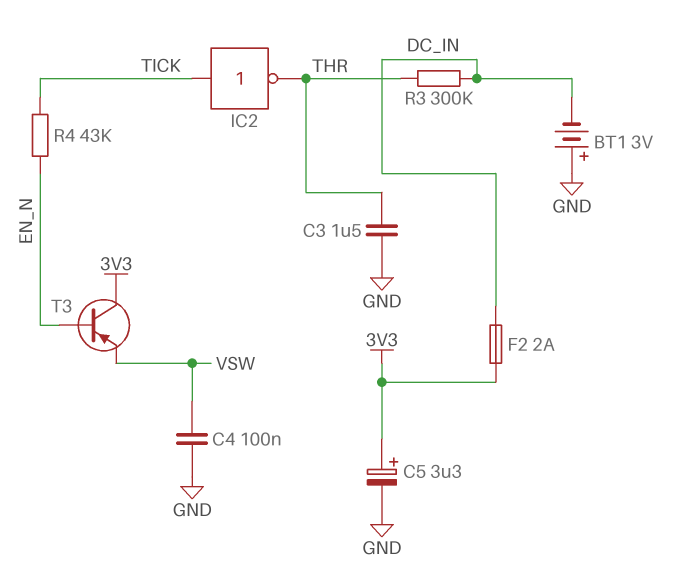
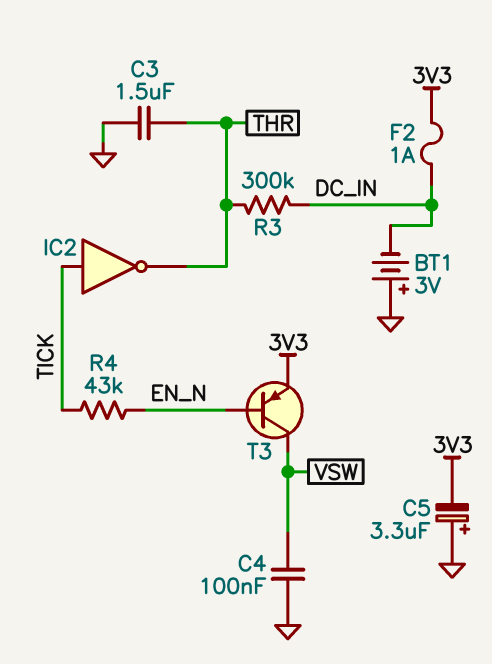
C5: 3.3uF (plus 3V3, minus GND) -> 3.3uF (plus GND, minus 3V3)
F2: 2A (3V3, DC_IN) -> 1A (3V3, DC_IN)
T3: PNP (B EN_N, C 3V3, E VSW) -> PNP (B EN_N, C VSW, E 3V3)

